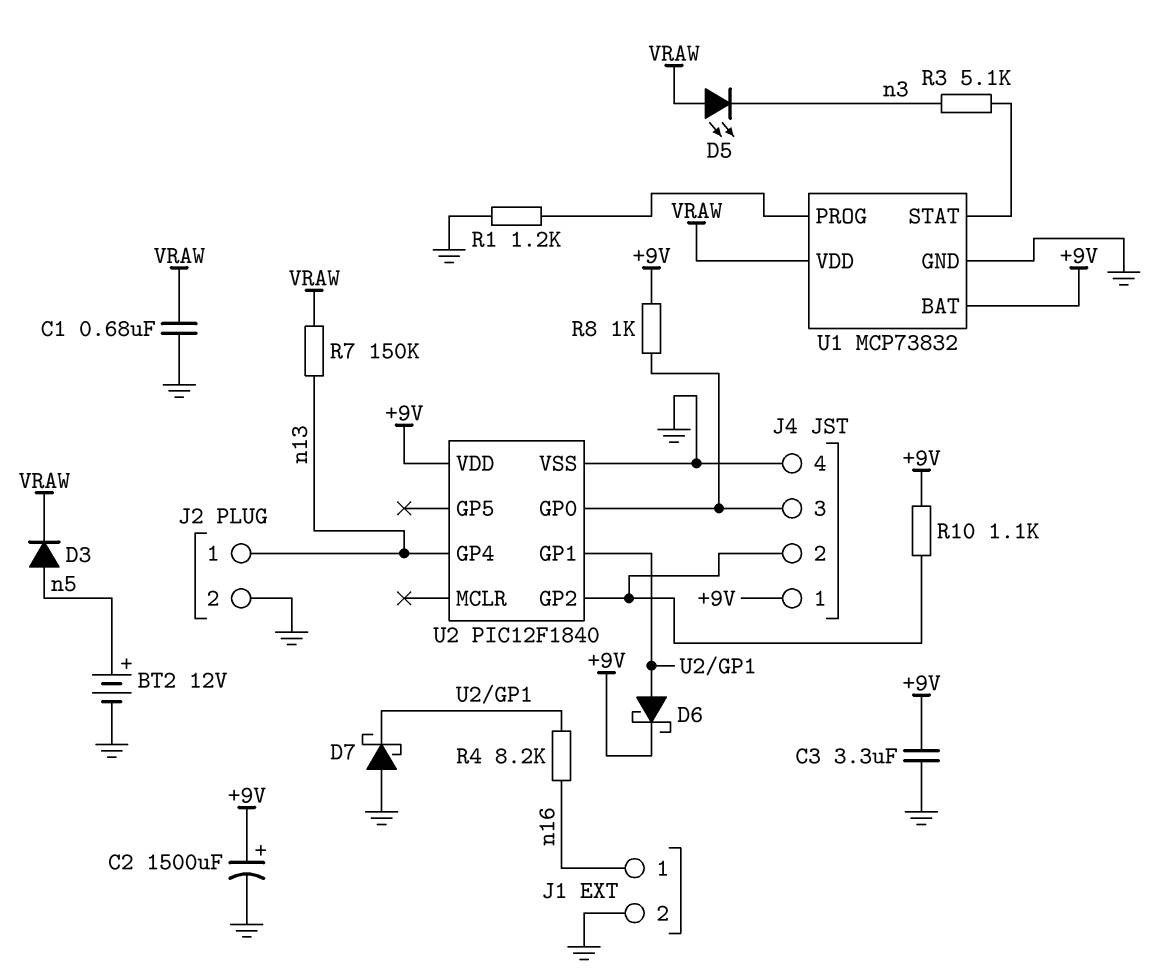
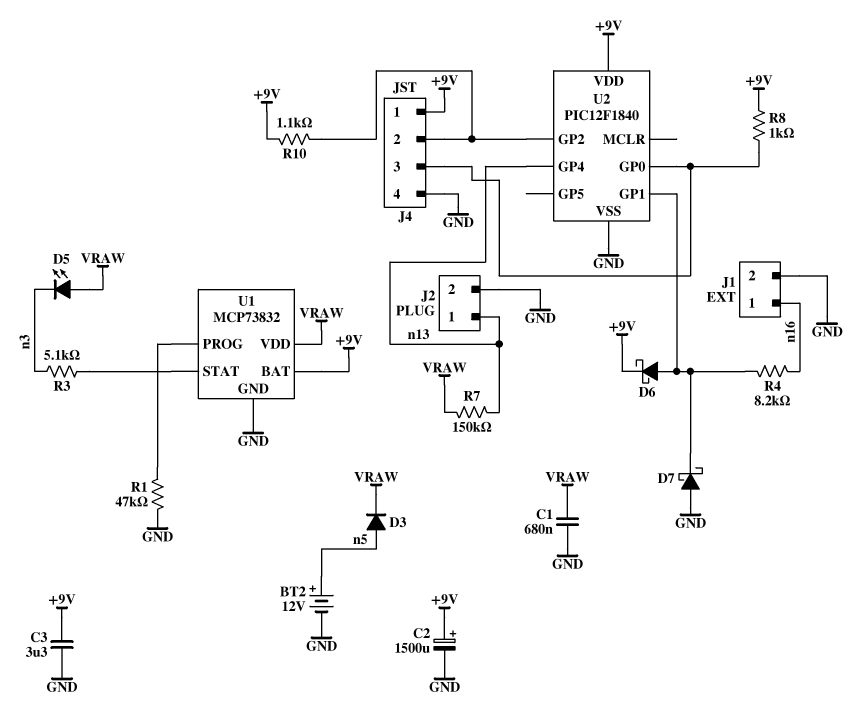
R1: 1.2k (GND, U1/PROG) -> 47k (GND, U1/PROG)

